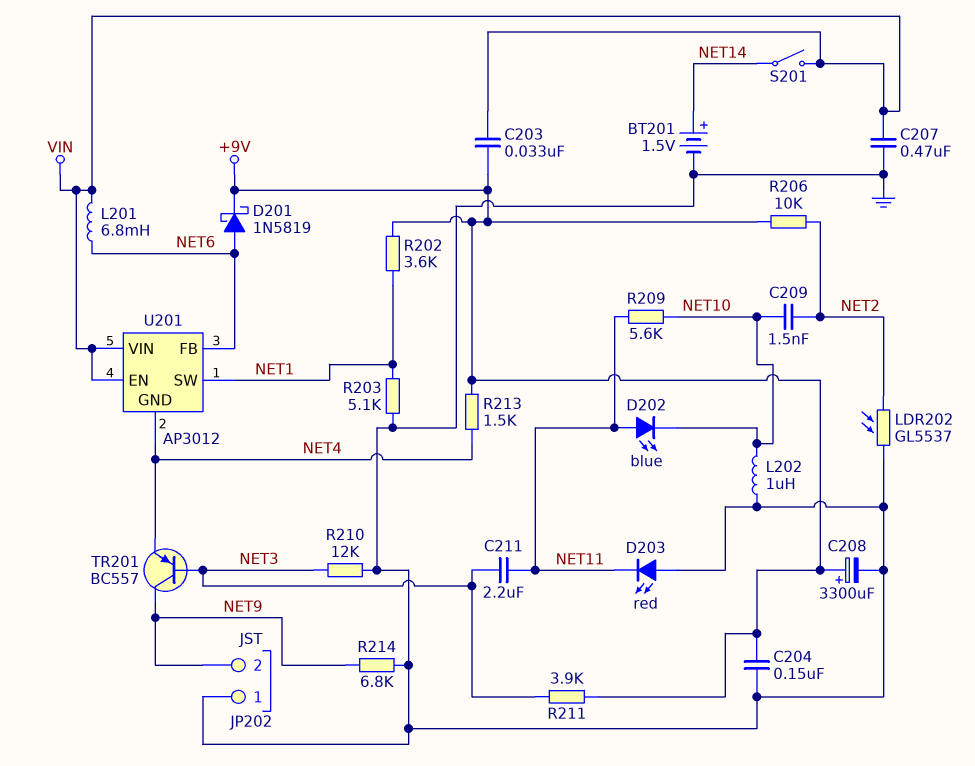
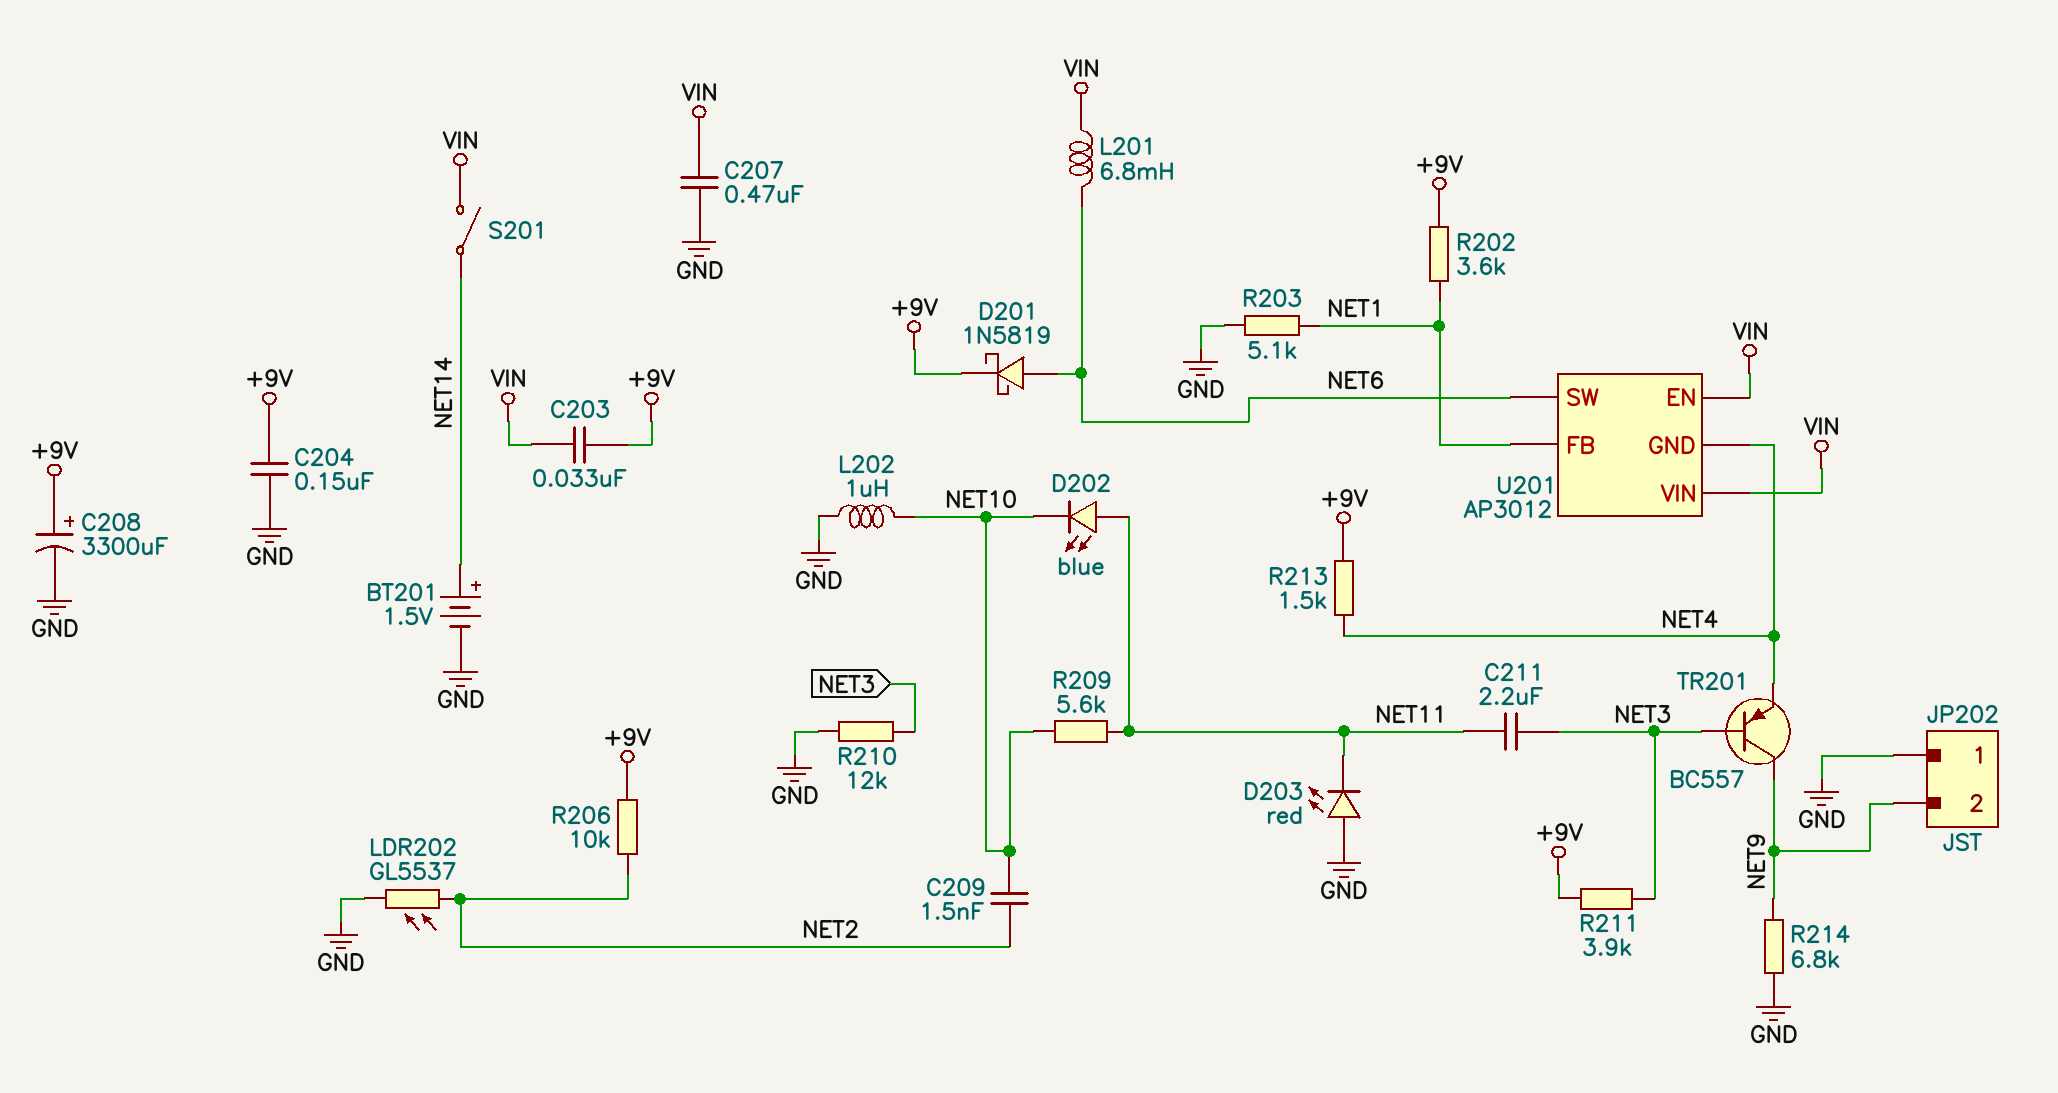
U201 pin FB: NET6 -> NET1
U201 pin SW: NET1 -> NET6

